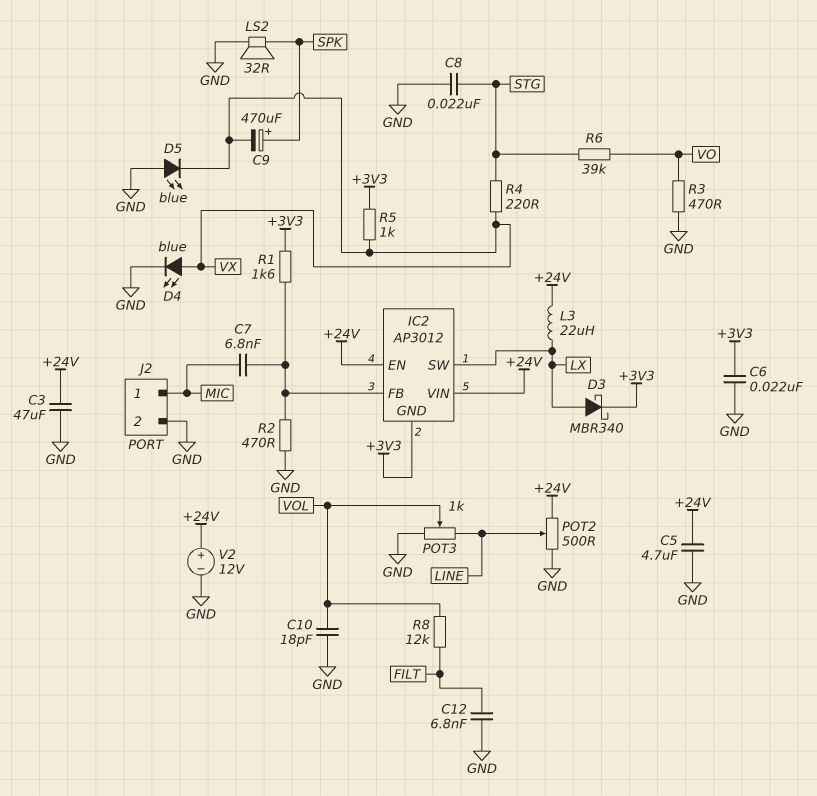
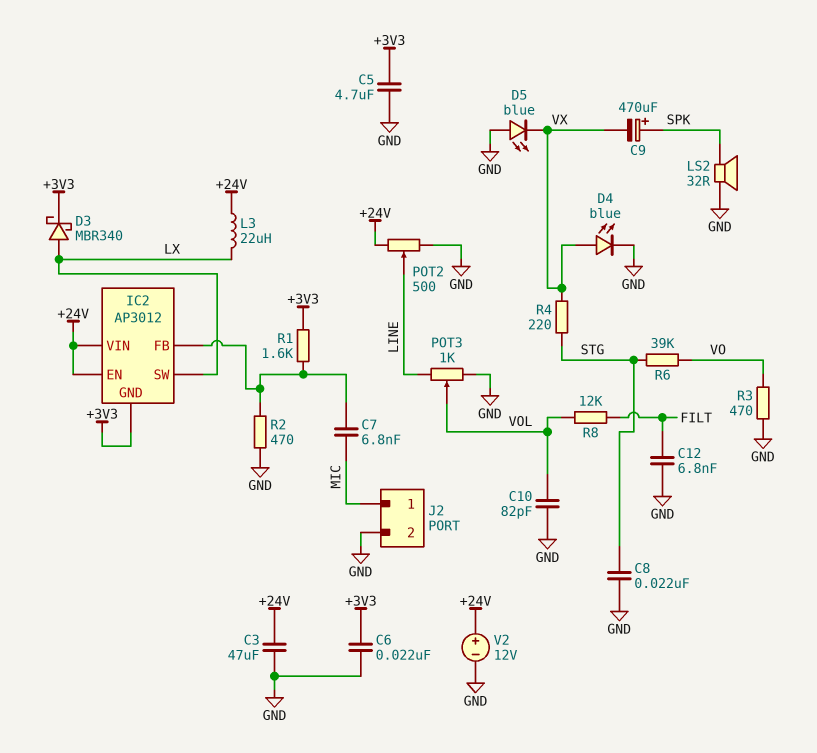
C5: 4.7uF (+24V, GND) -> 4.7uF (+3V3, GND)
C10: 18pF (GND, VOL) -> 82pF (GND, VOL)
R5: 1k (+3V3, VX) -> none

